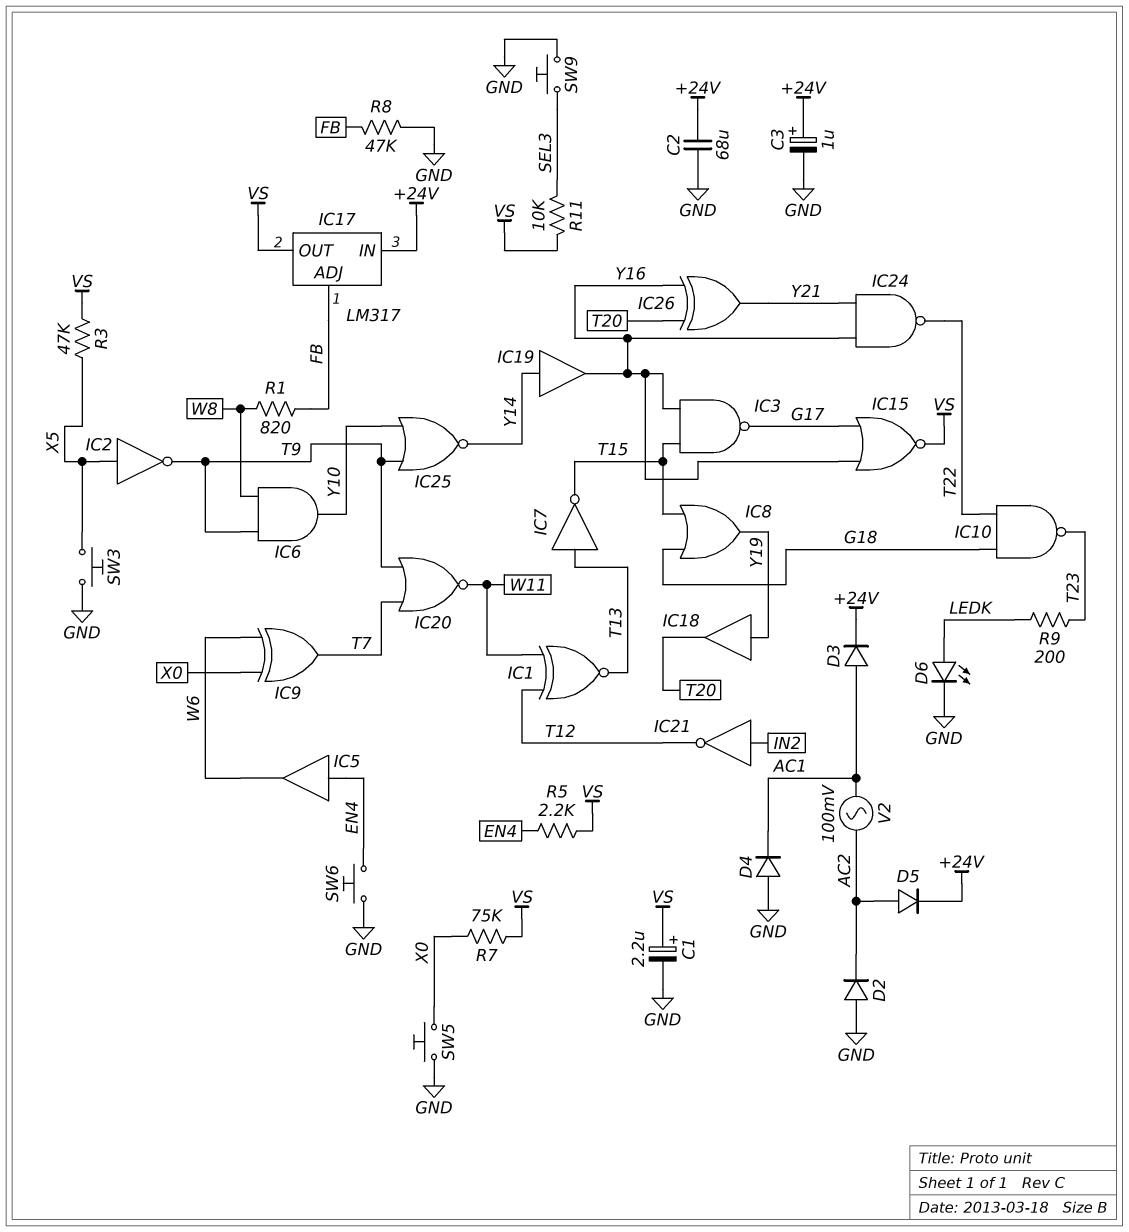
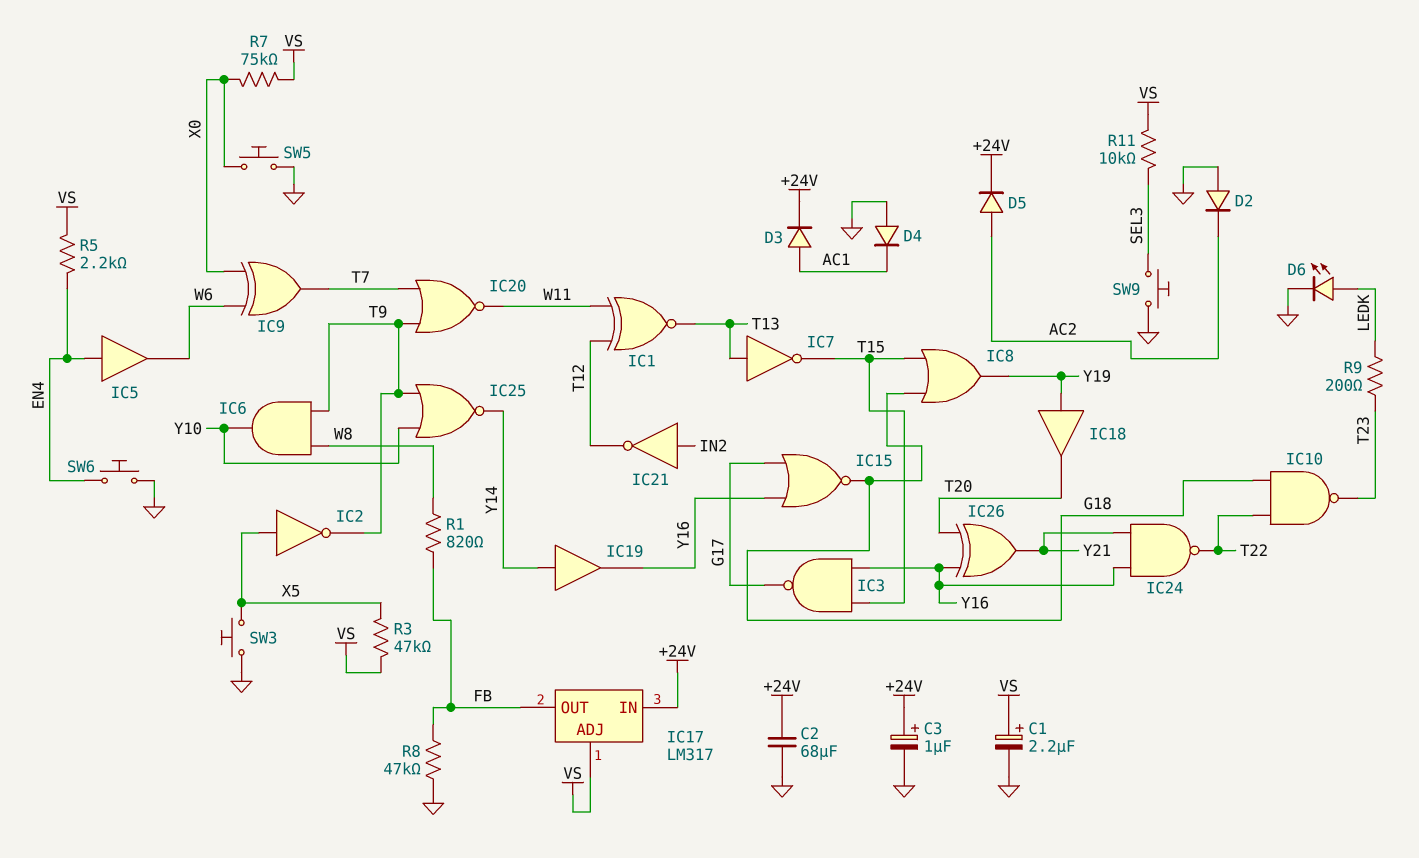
IC15: NOR (in G17, in Y16, out VS) -> NOR (in G17, in Y16, out G18)
IC17 pin ADJ: FB -> VS
IC17 pin OUT: VS -> FB
V2: AC 100mV (AC1, AC2) -> none

